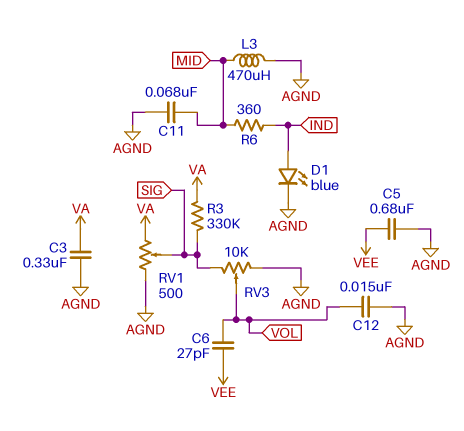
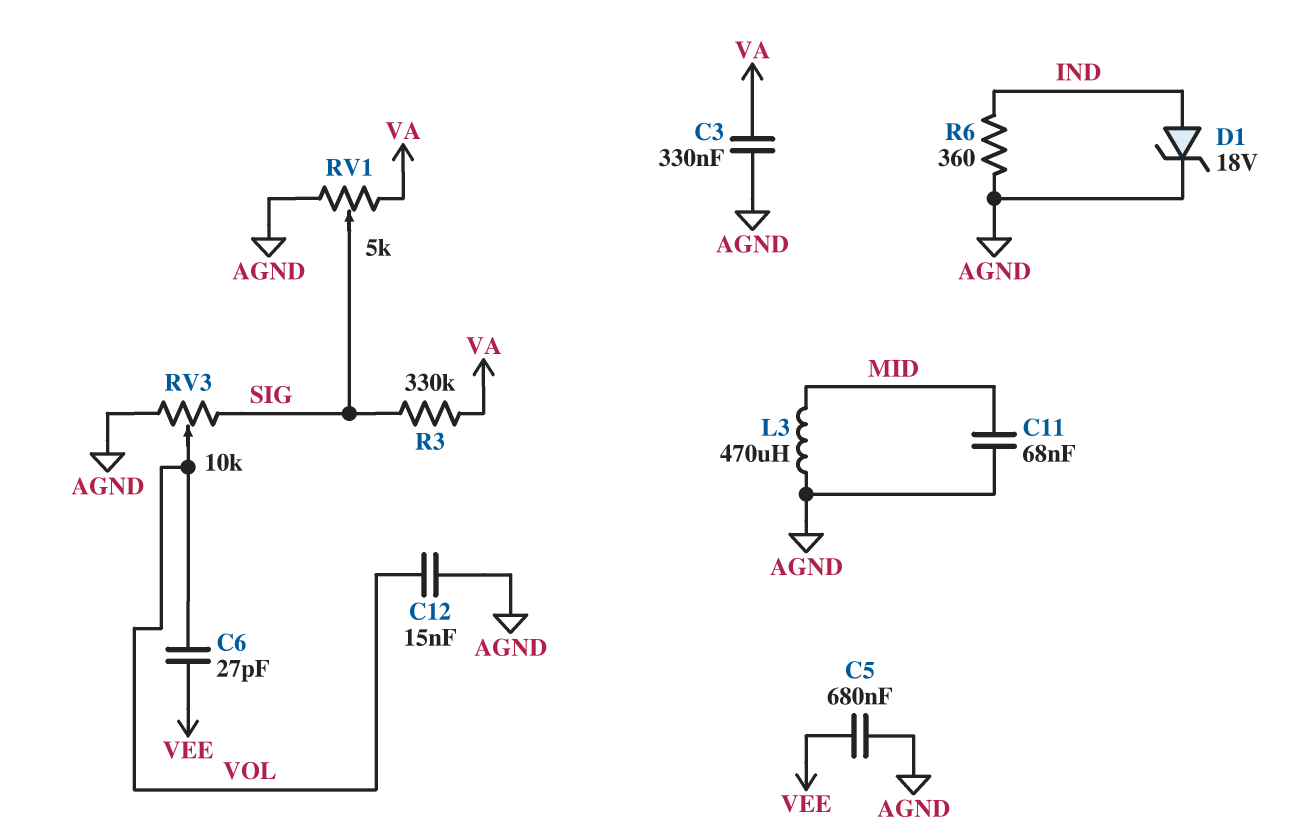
D1: LED blue (A IND, K AGND) -> zener 18V (A IND, K AGND)
R6: 360 (IND, MID) -> 360 (AGND, IND)
RV1: 500 (AGND, VA, wiper SIG) -> 5k (AGND, VA, wiper SIG)

